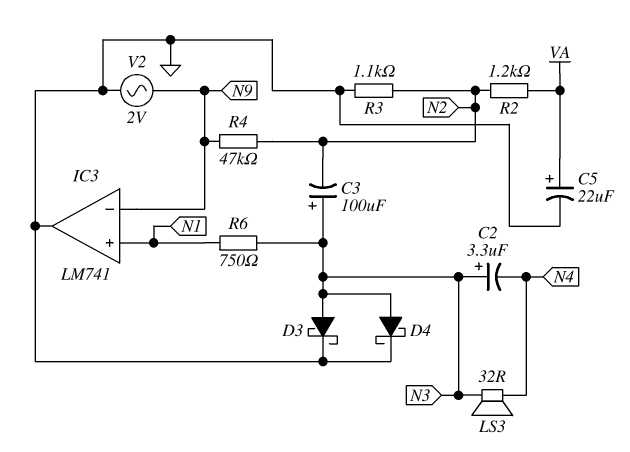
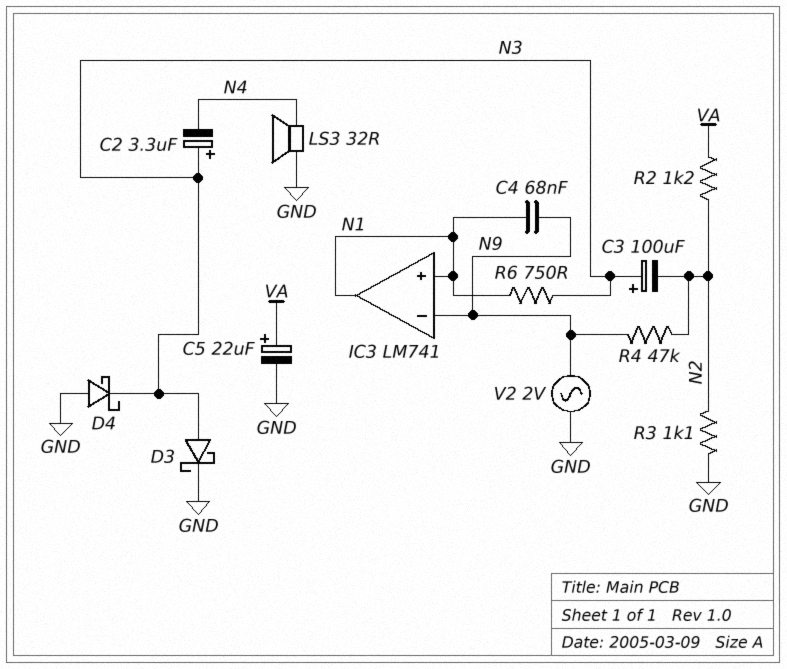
C4: none -> 68nF (N1, N9)
D4: schottky (A N3, K GND) -> schottky (A GND, K N3)
IC3 pin out: GND -> N1
LS3: speaker 32R (N3, N4) -> speaker 32R (GND, N4)

